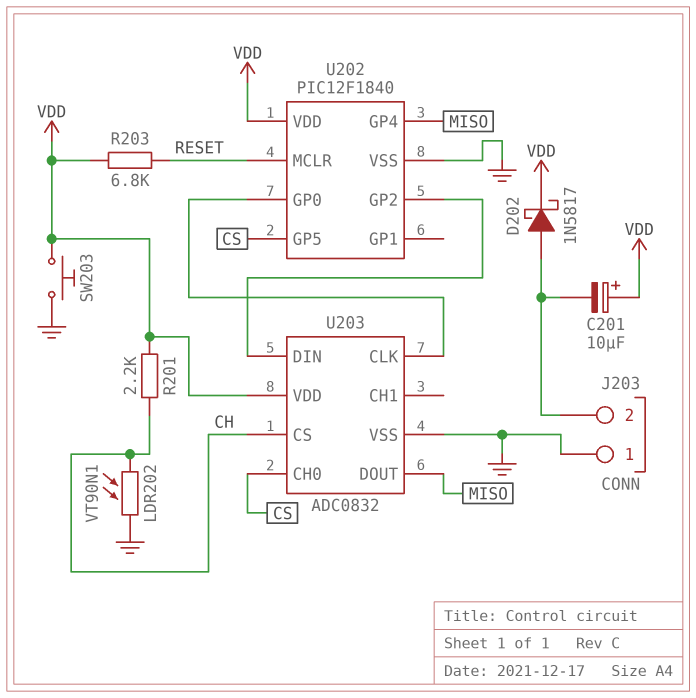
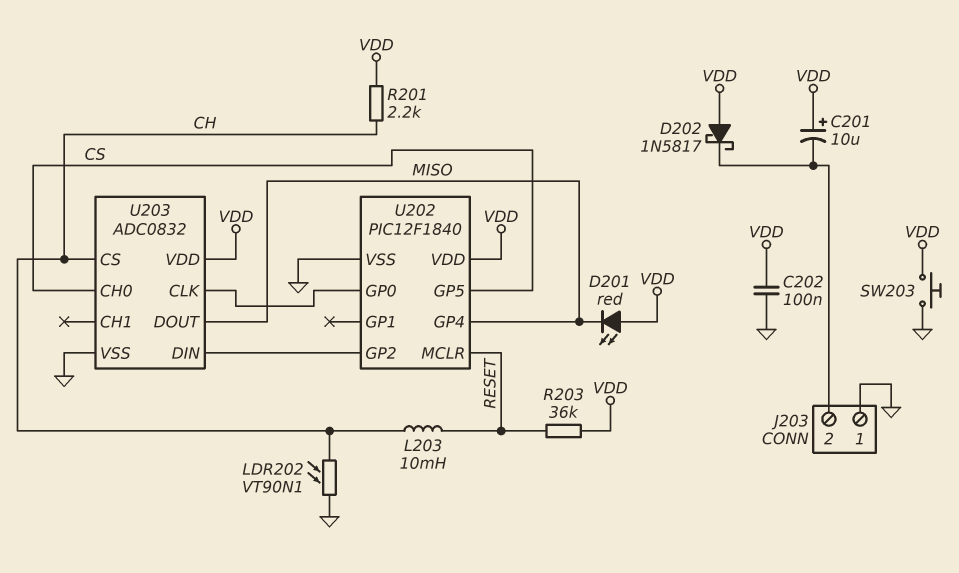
C202: none -> 100nF (GND, VDD)
D201: none -> LED red (A VDD, K MISO)
D202: schottky 1N5817 (A J203/2, K VDD) -> schottky 1N5817 (A VDD, K J203/2)
L203: none -> 10mH (CH, RESET)
R203: 6.8k (RESET, VDD) -> 36k (RESET, VDD)

